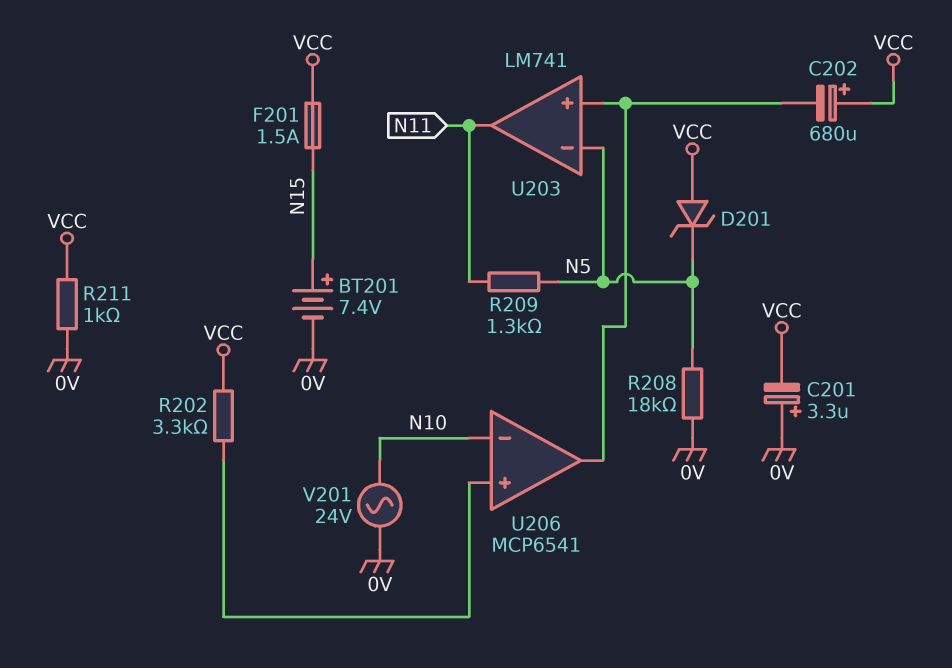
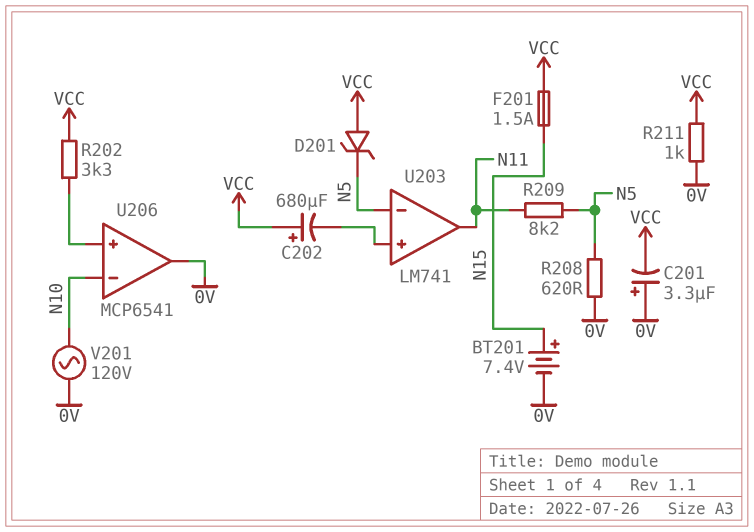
R208: 18k (0V, N5) -> 620 (0V, N5)
R209: 1.3k (N5, N11) -> 8.2k (N5, N11)
U206 pin out: U203/in+ -> 0V
V201: AC 24V (0V, N10) -> AC 120V (0V, N10)

